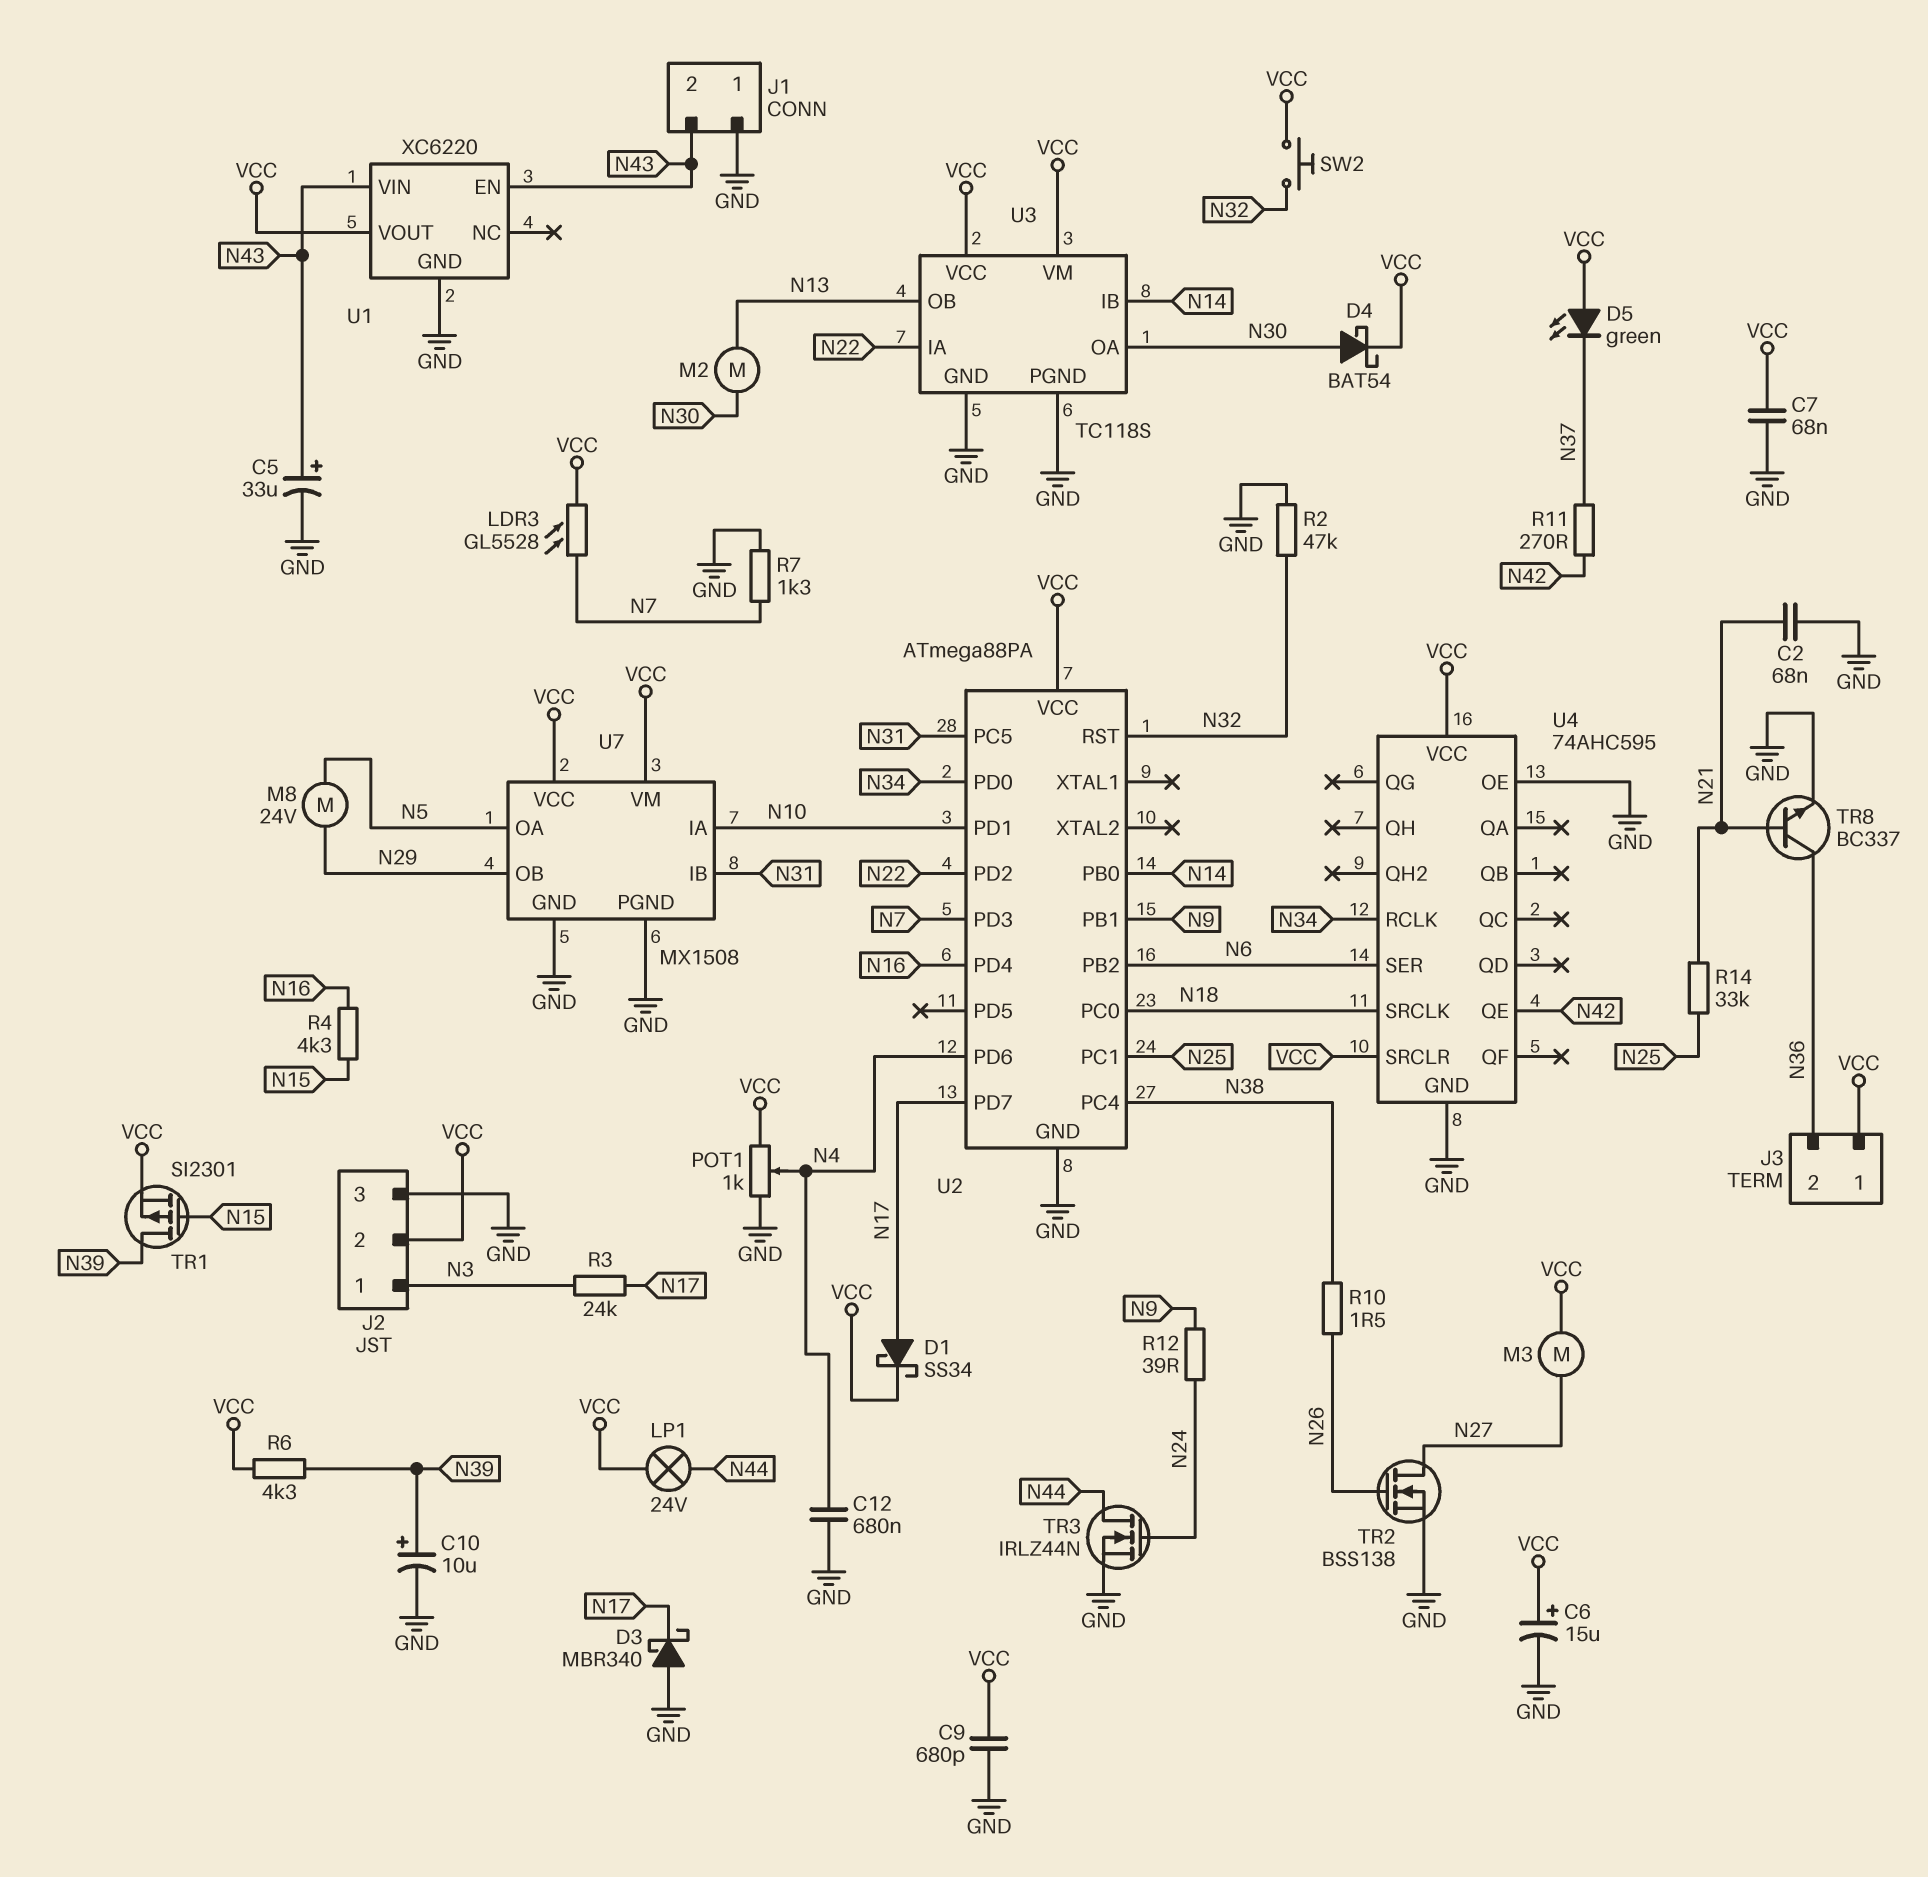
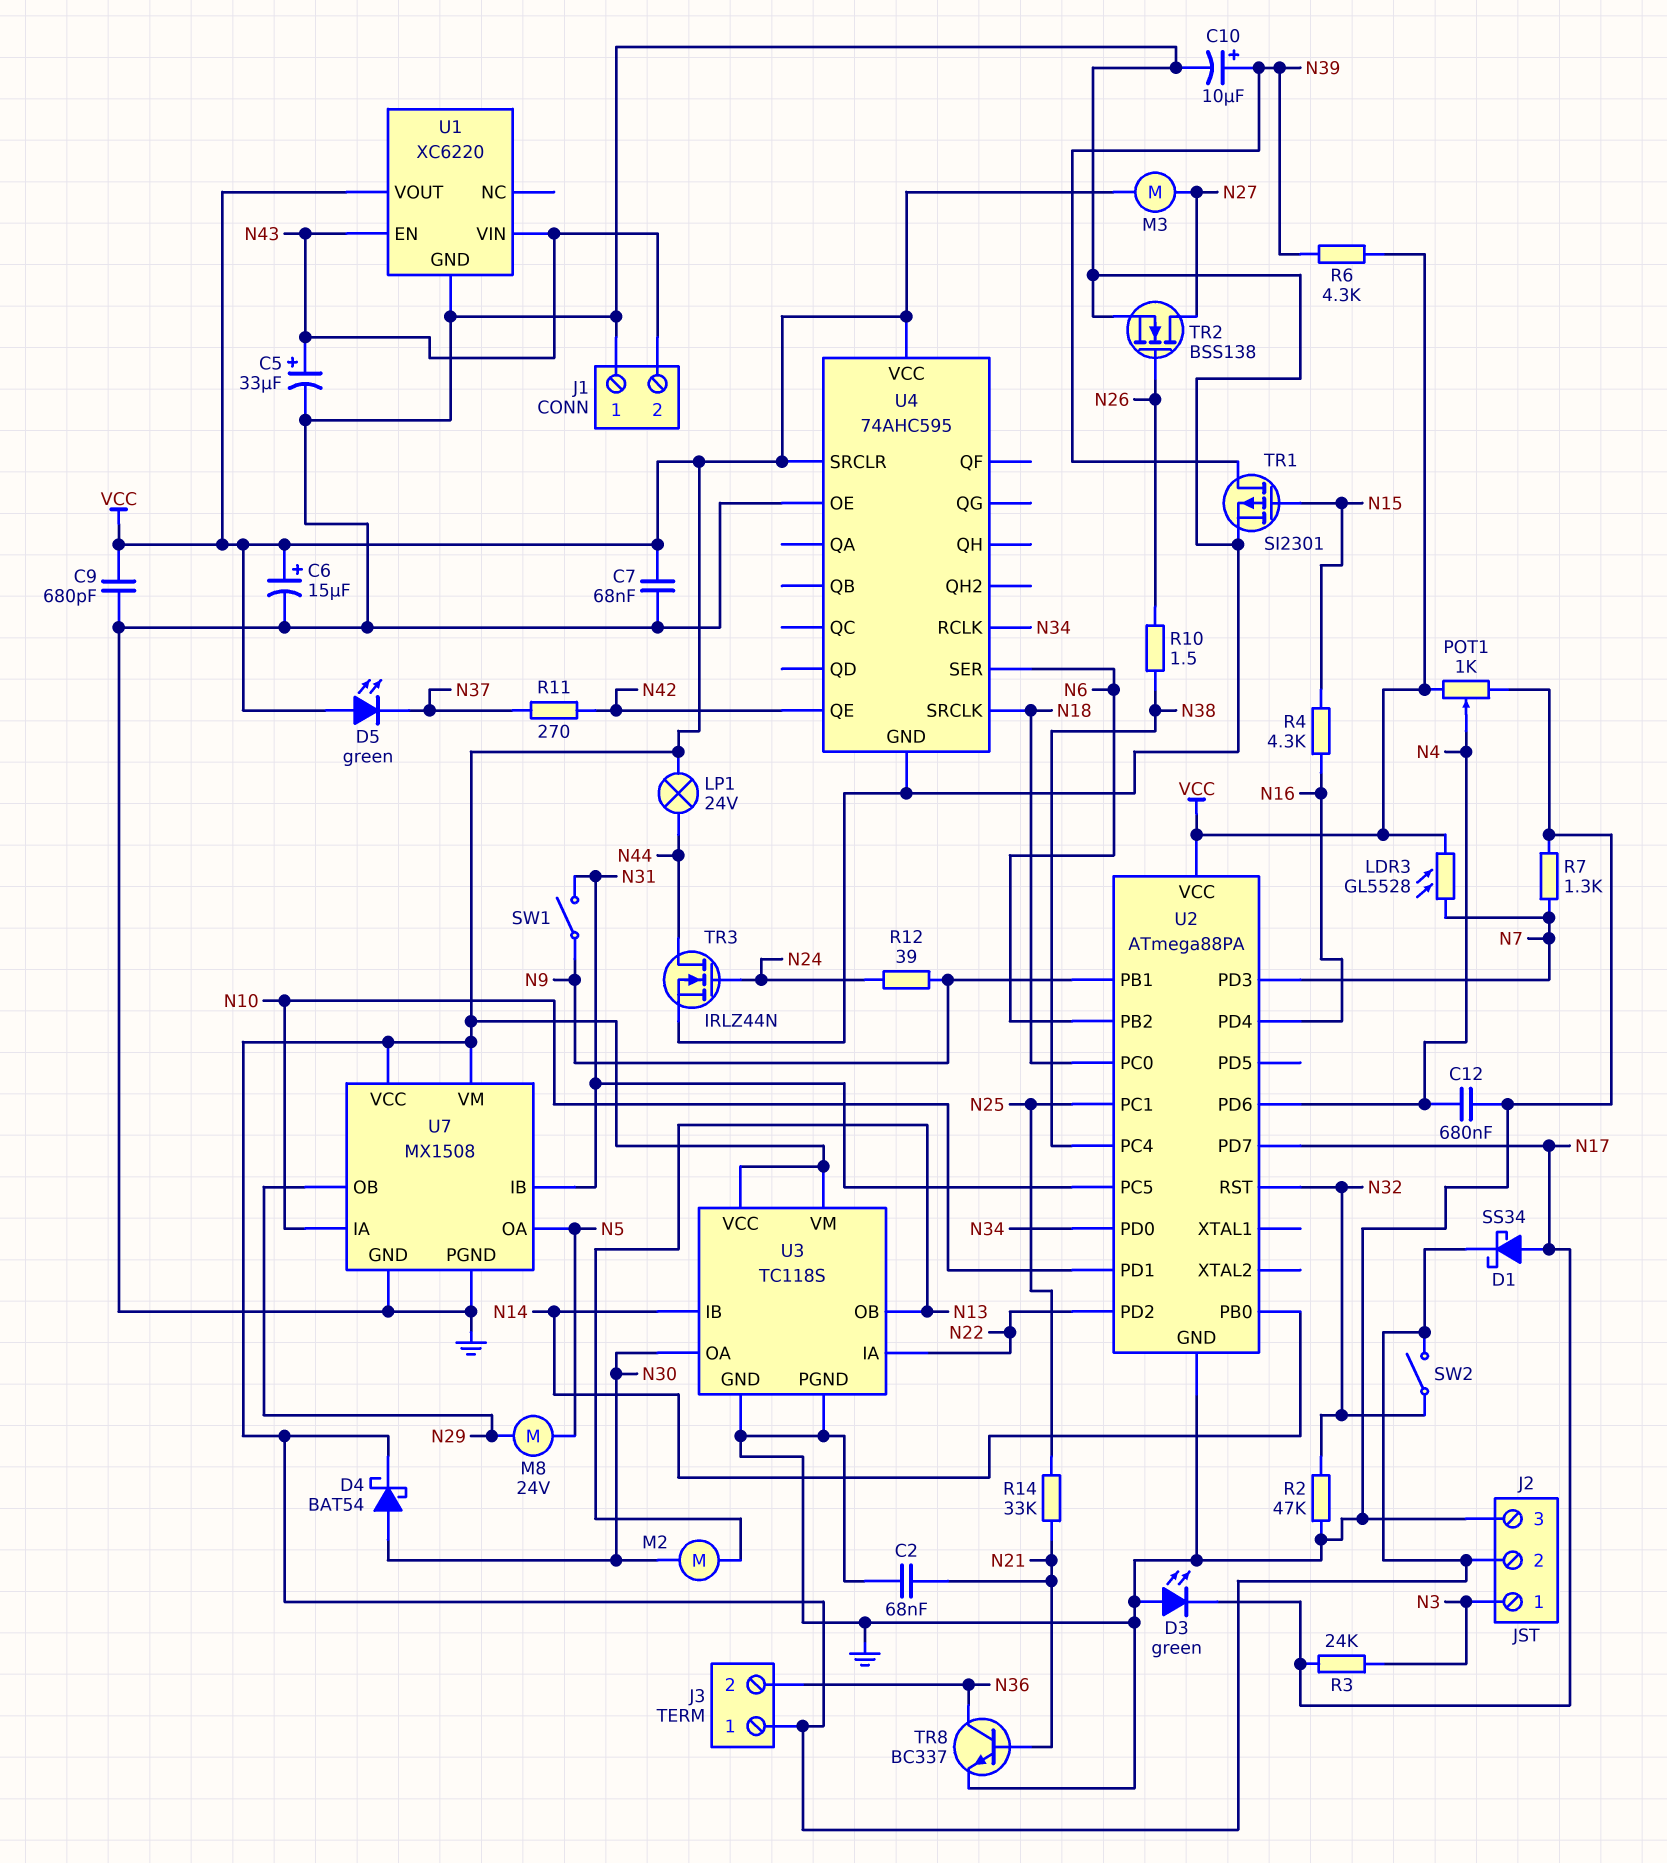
D3: schottky MBR340 (A GND, K N17) -> LED green (A GND, K N17)
SW1: none -> switch (N9, N31)
SW2: button (N32, VCC) -> switch (N32, VCC)
TR1: PMOS SI2301 (G N15, D N39, S VCC) -> PMOS SI2301 (G N15, D N39, S GND)

